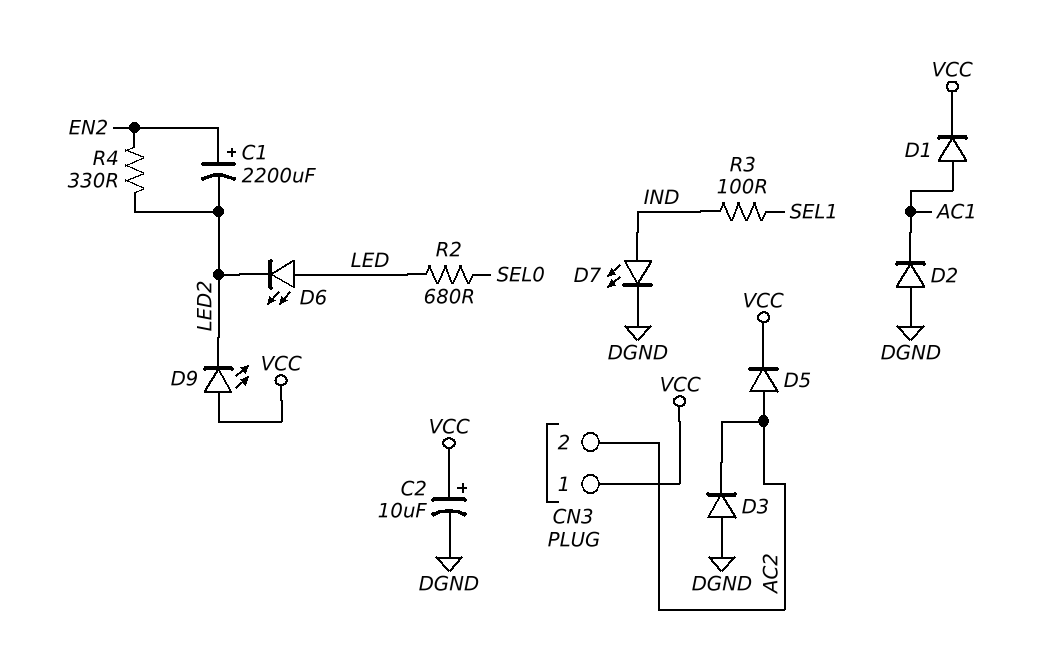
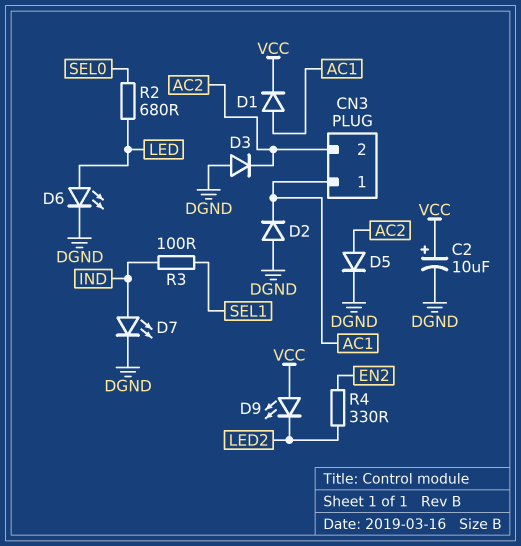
C1: 2200uF (plus EN2, minus LED2) -> none
CN3 pin 1: VCC -> AC1
D5: diode (A AC2, K VCC) -> diode (A AC2, K DGND)
D6: LED (A LED, K LED2) -> LED (A LED, K DGND)

